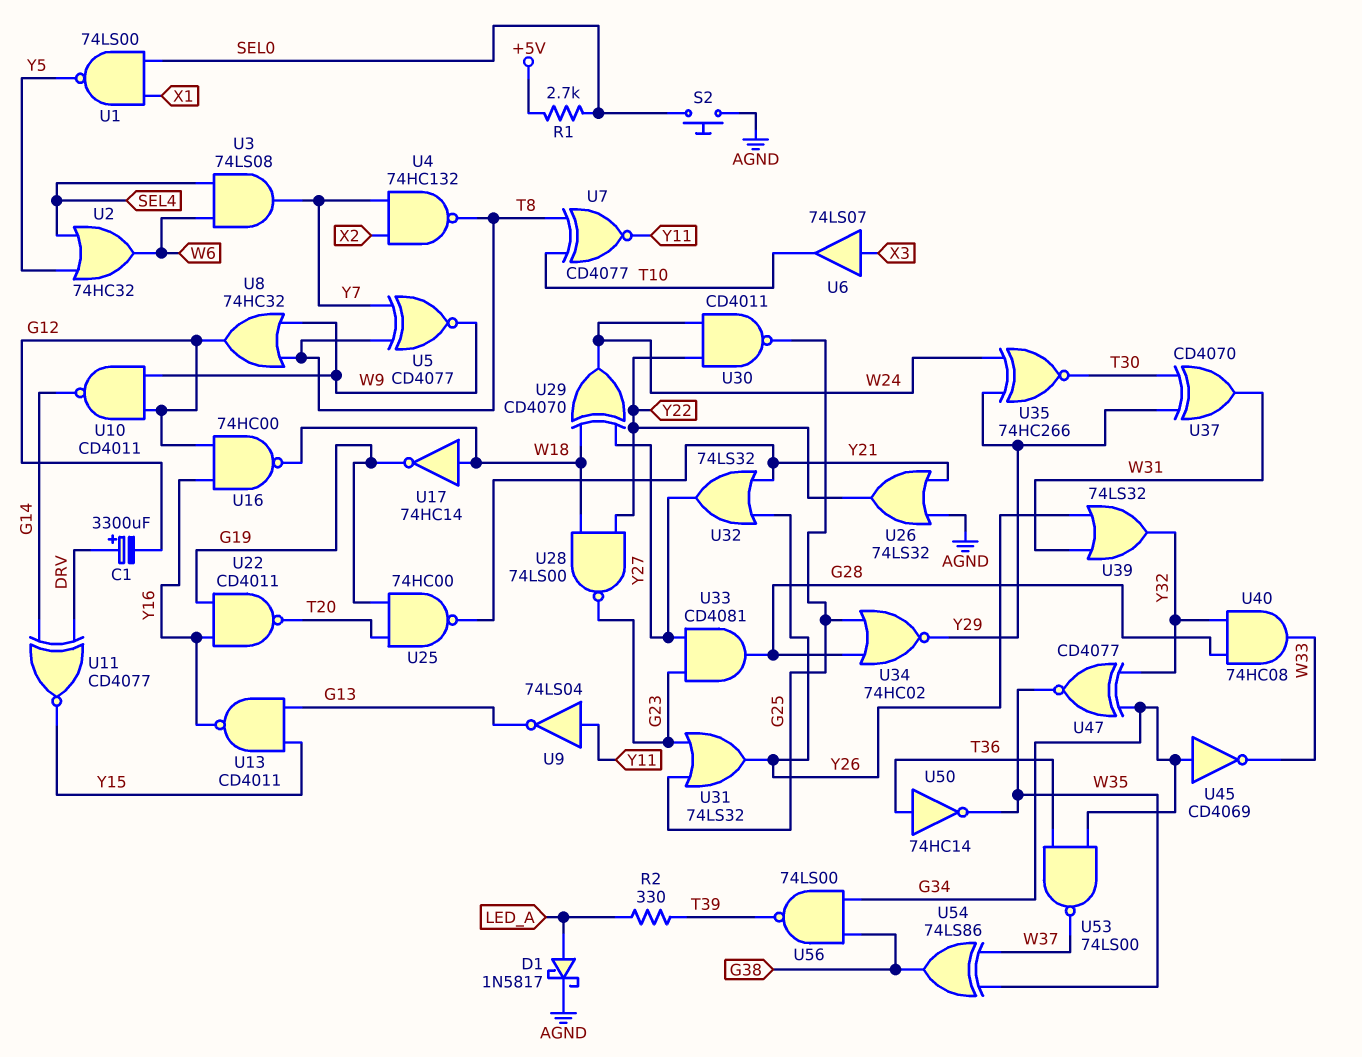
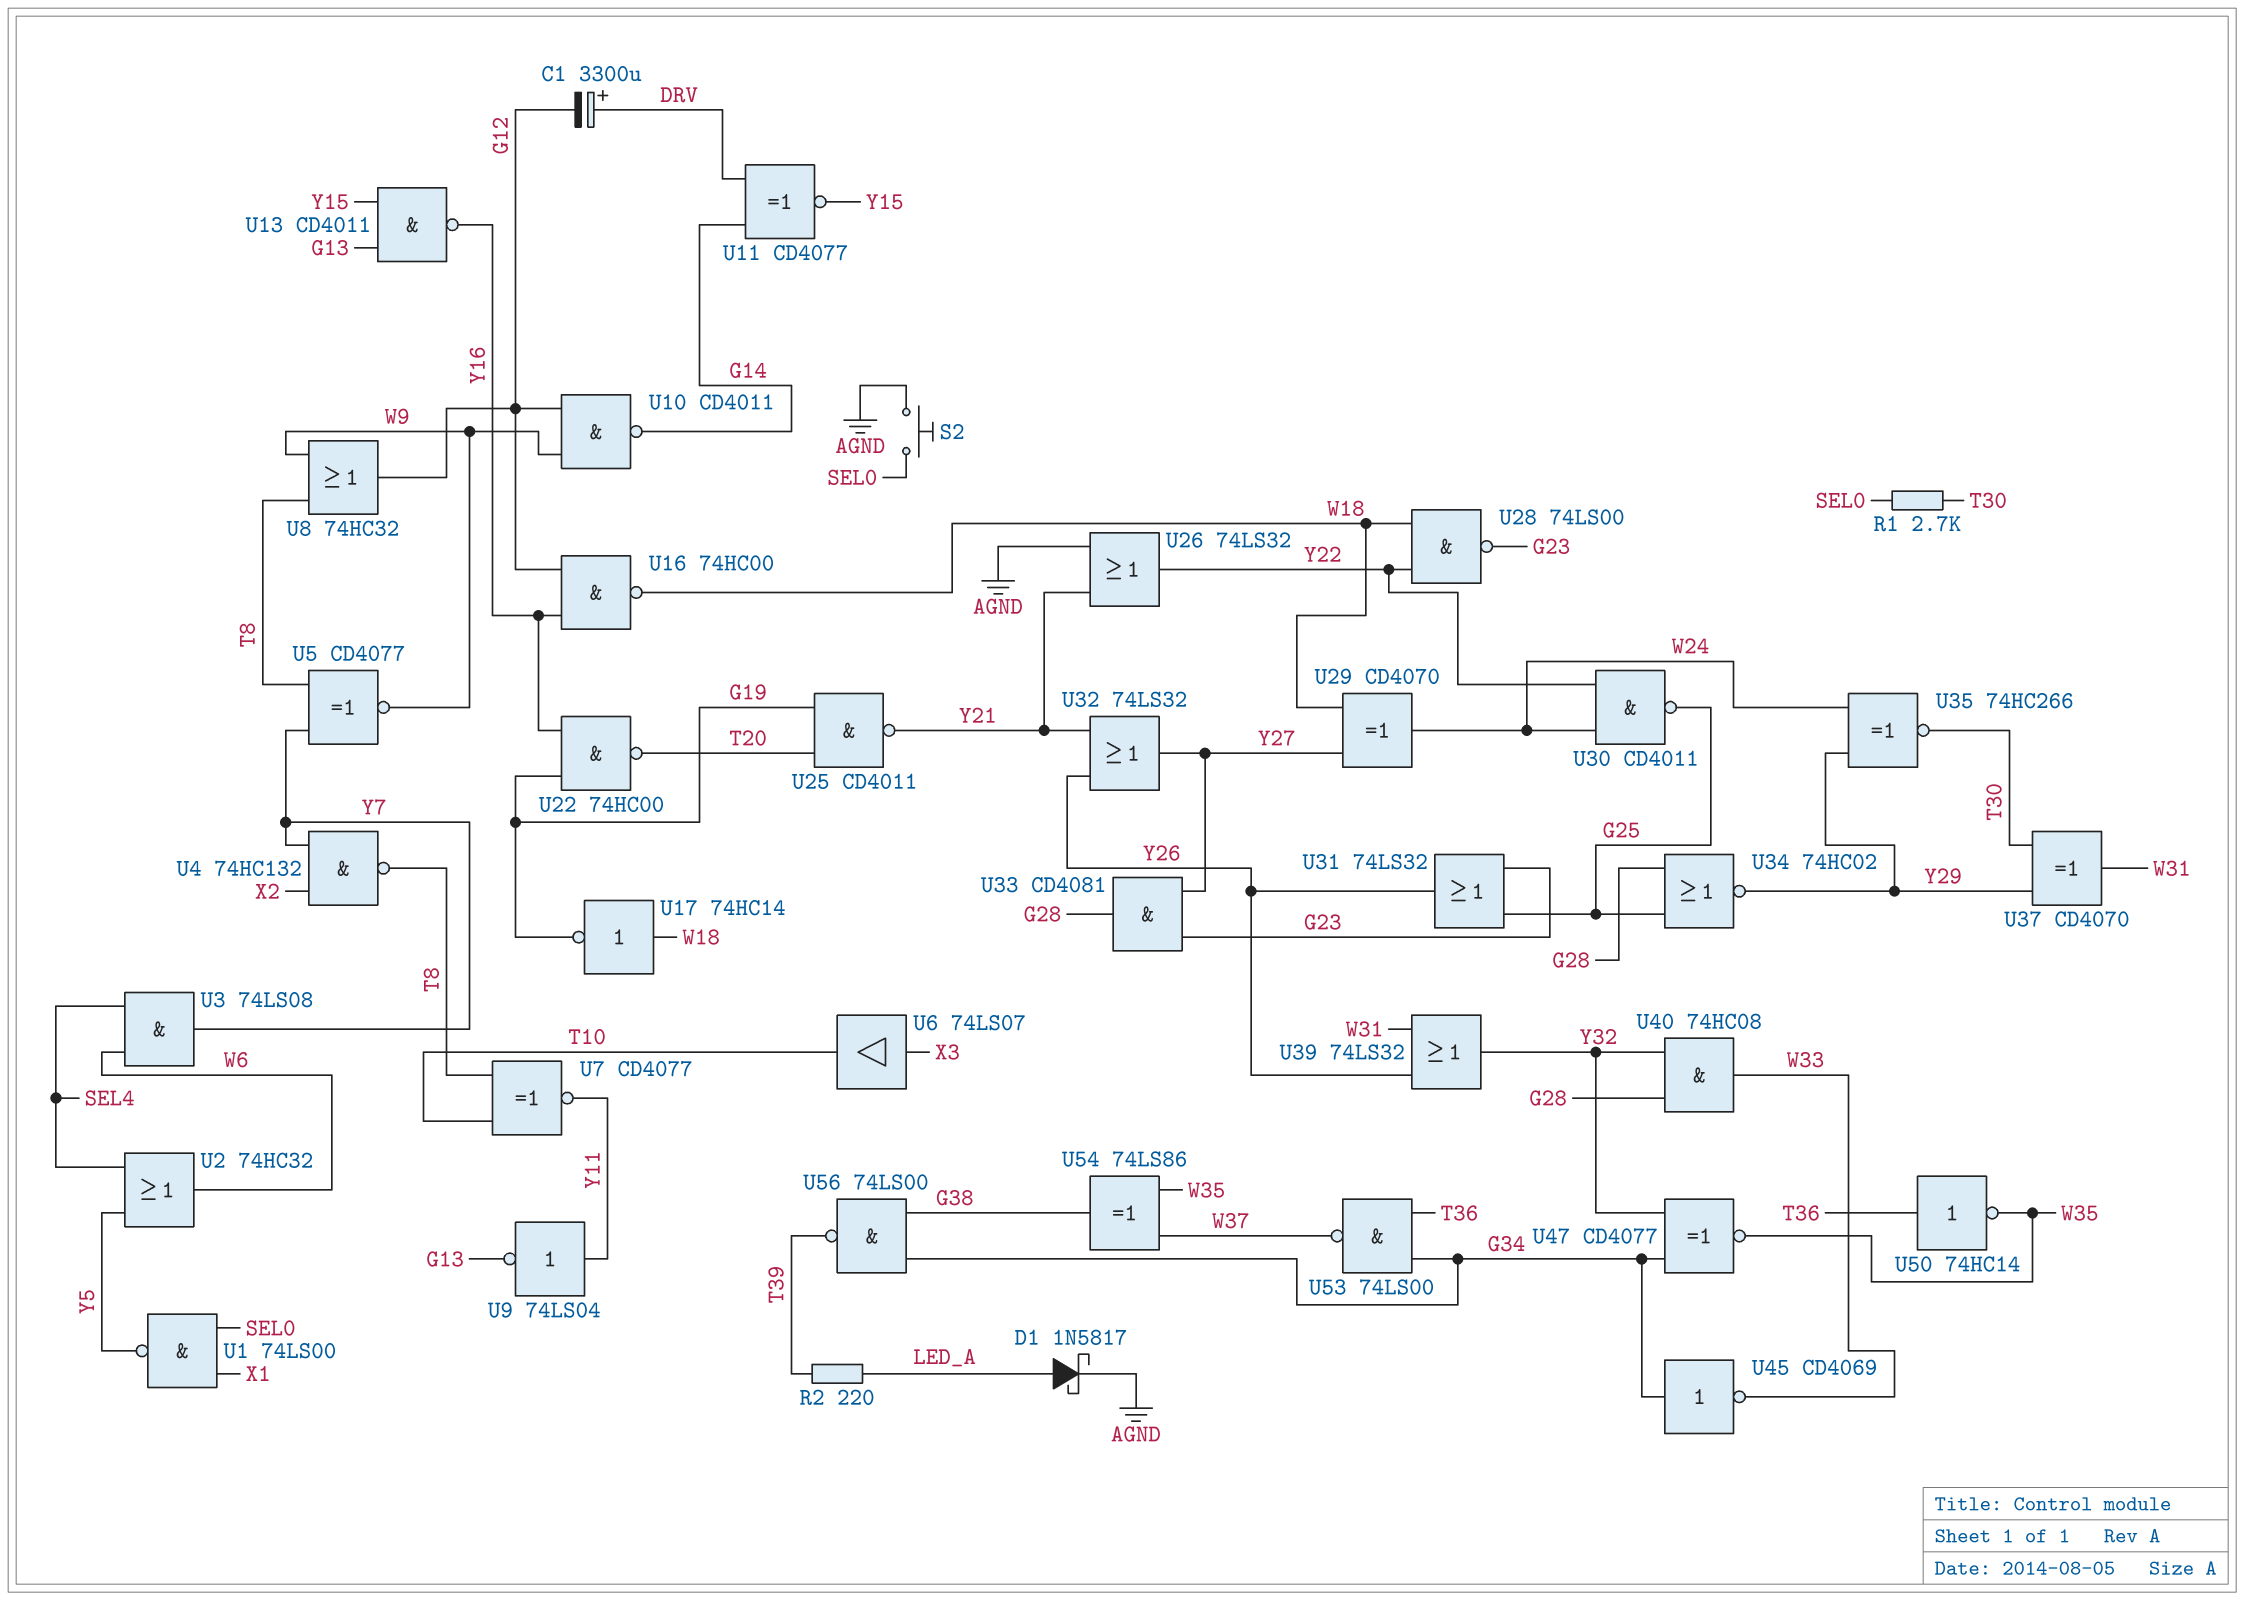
R1: 2.7k (+5V, SEL0) -> 2.7k (SEL0, T30)
R2: 330 (LED_A, T39) -> 220 (LED_A, T39)
U22: NAND CD4011 (in G19, in Y16, out T20) -> NAND 74HC00 (in G19, in Y16, out T20)
U25: NAND 74HC00 (in G19, in T20, out Y21) -> NAND CD4011 (in G19, in T20, out Y21)

